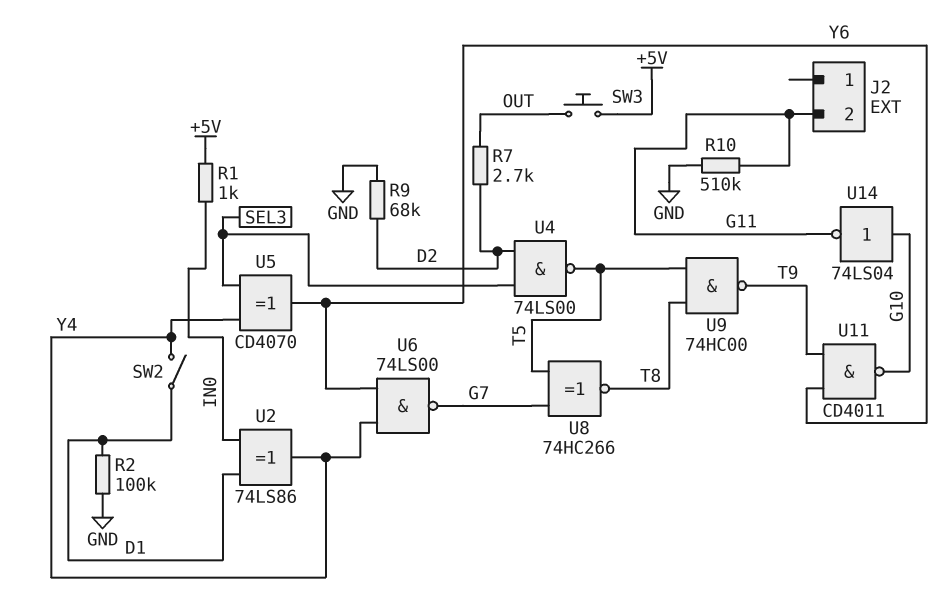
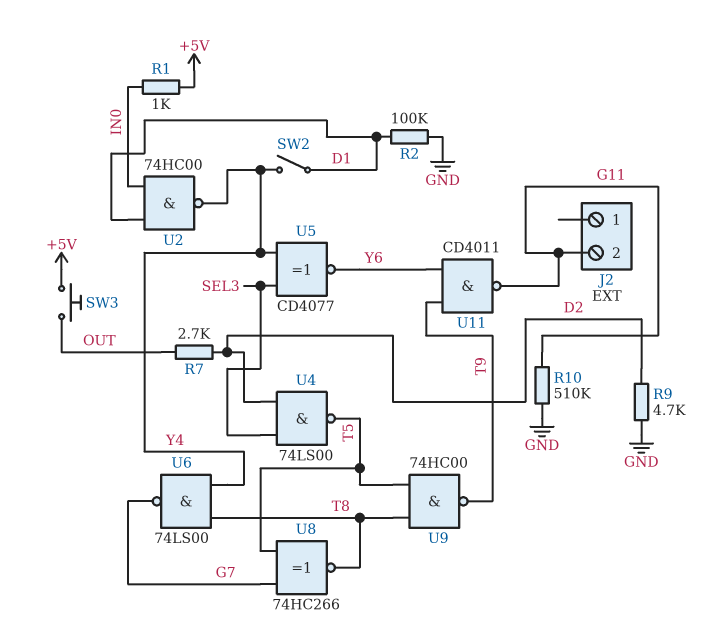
R9: 68k (D2, GND) -> 4.7k (D2, GND)
U2: XOR 74LS86 (in D1, in IN0, out Y4) -> NAND 74HC00 (in D1, in IN0, out Y4)
U5: XOR CD4070 (in SEL3, in Y4, out Y6) -> XNOR CD4077 (in SEL3, in Y4, out Y6)
U6: NAND 74LS00 (in Y4, in Y6, out G7) -> NAND 74LS00 (in T8, in Y4, out G7)
U11: NAND CD4011 (in T9, in Y6, out G10) -> NAND CD4011 (in T9, in Y6, out G11)
U14: NOT 74LS04 (in G10, out G11) -> none

